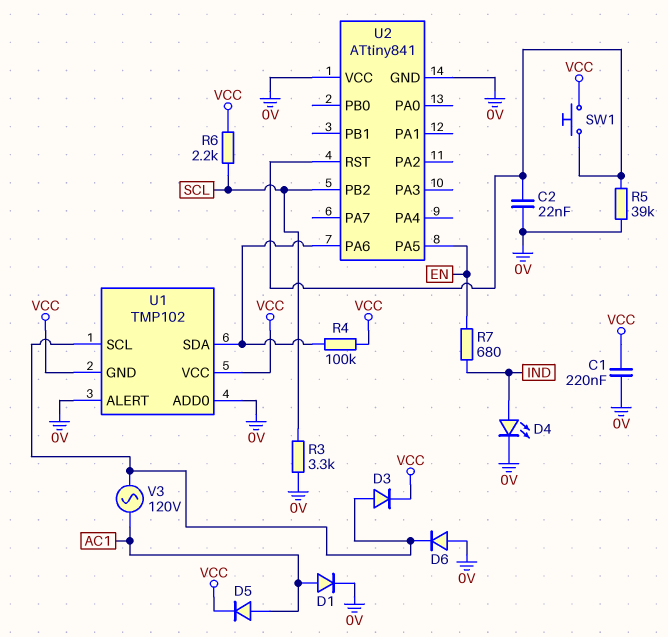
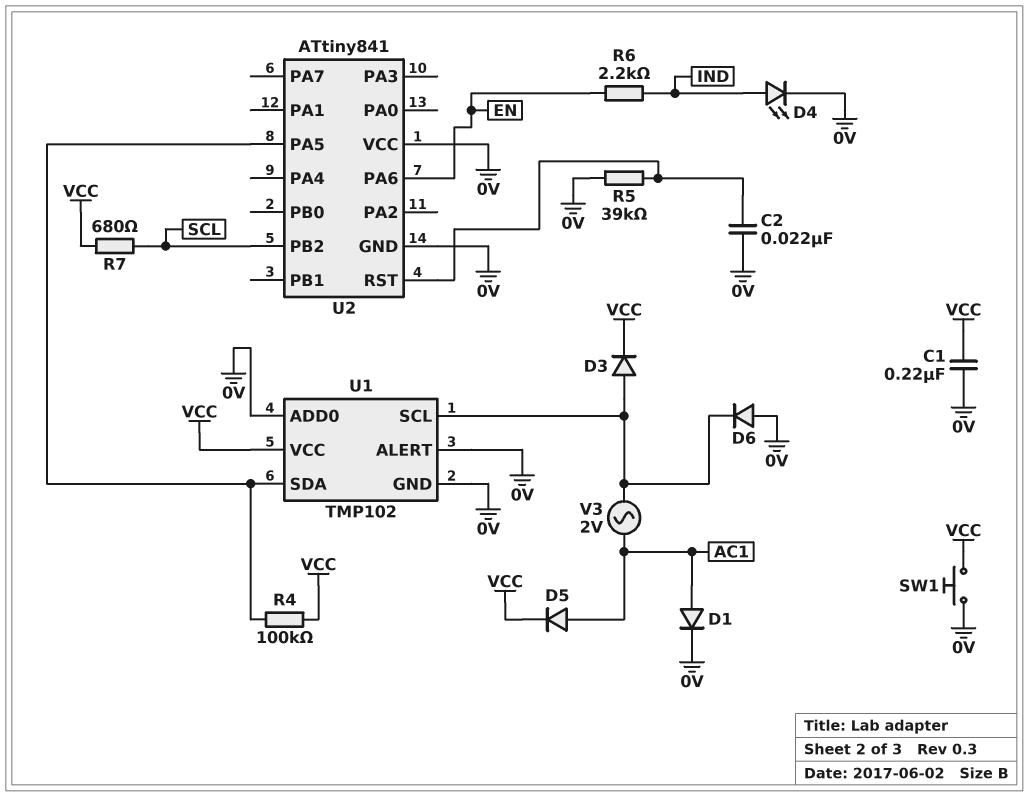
R3: 3.3k (0V, SCL) -> none
R6: 2.2k (SCL, VCC) -> 2.2k (EN, IND)
R7: 680 (EN, IND) -> 680 (SCL, VCC)
SW1: button (U2/RST, VCC) -> button (0V, VCC)
U1 pin GND: VCC -> 0V
U2 pin PA5: EN -> U1/SDA
U2 pin PA6: U1/SDA -> EN
V3: AC 120V (AC1, U1/SCL) -> AC 2V (AC1, U1/SCL)

